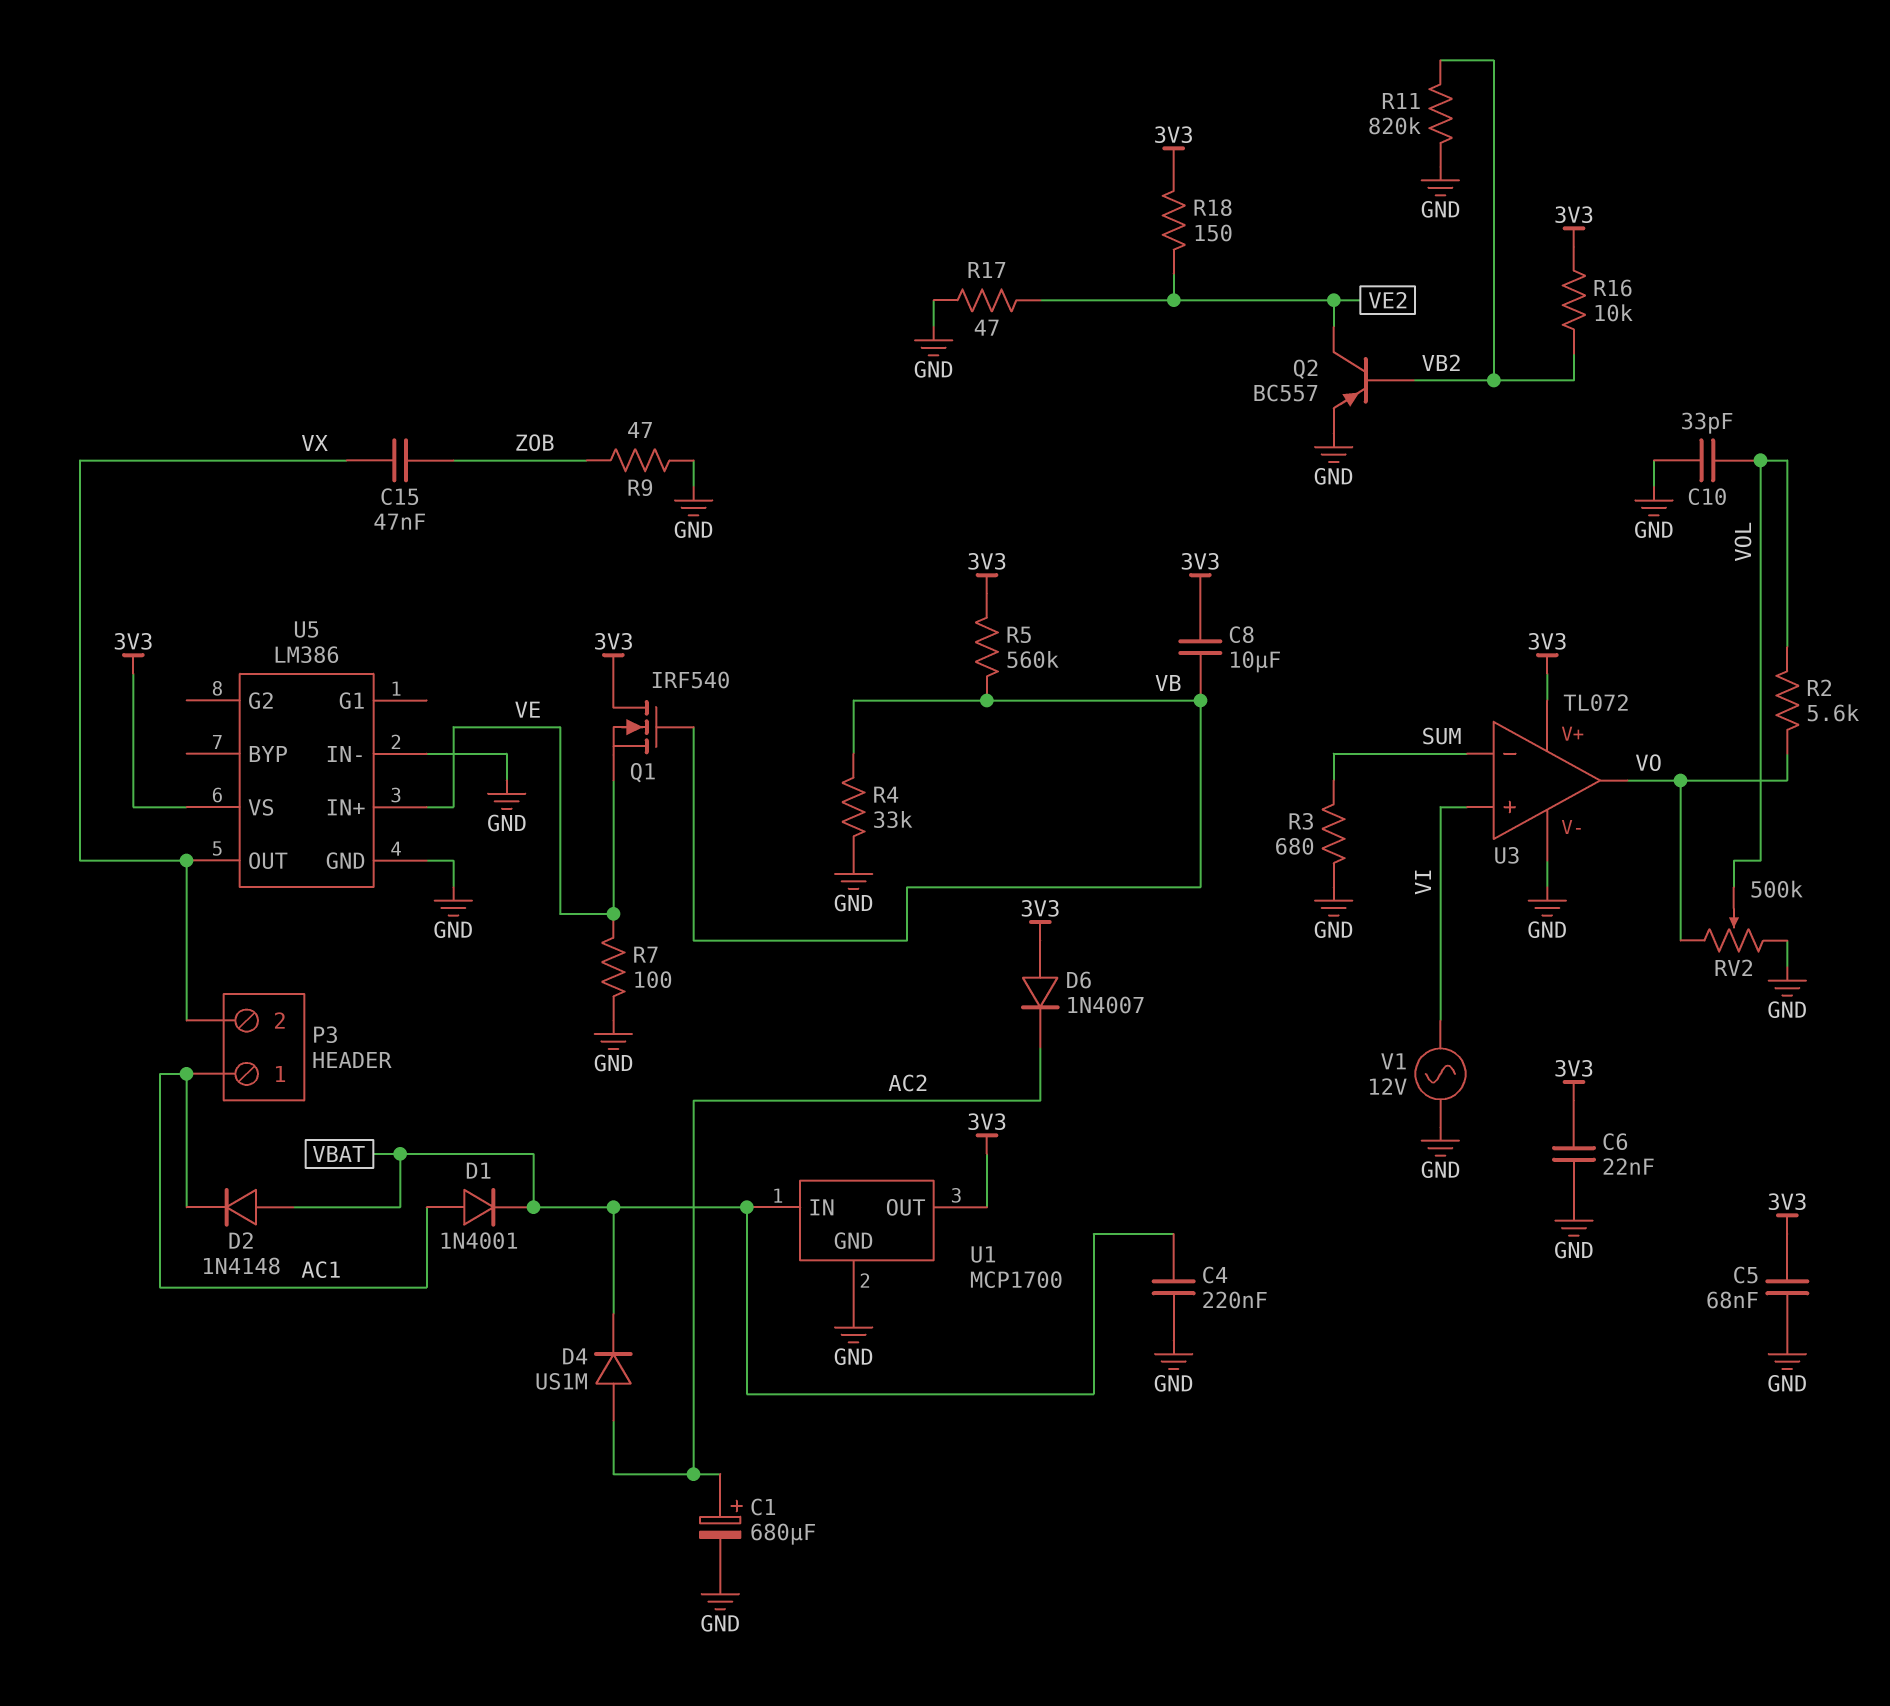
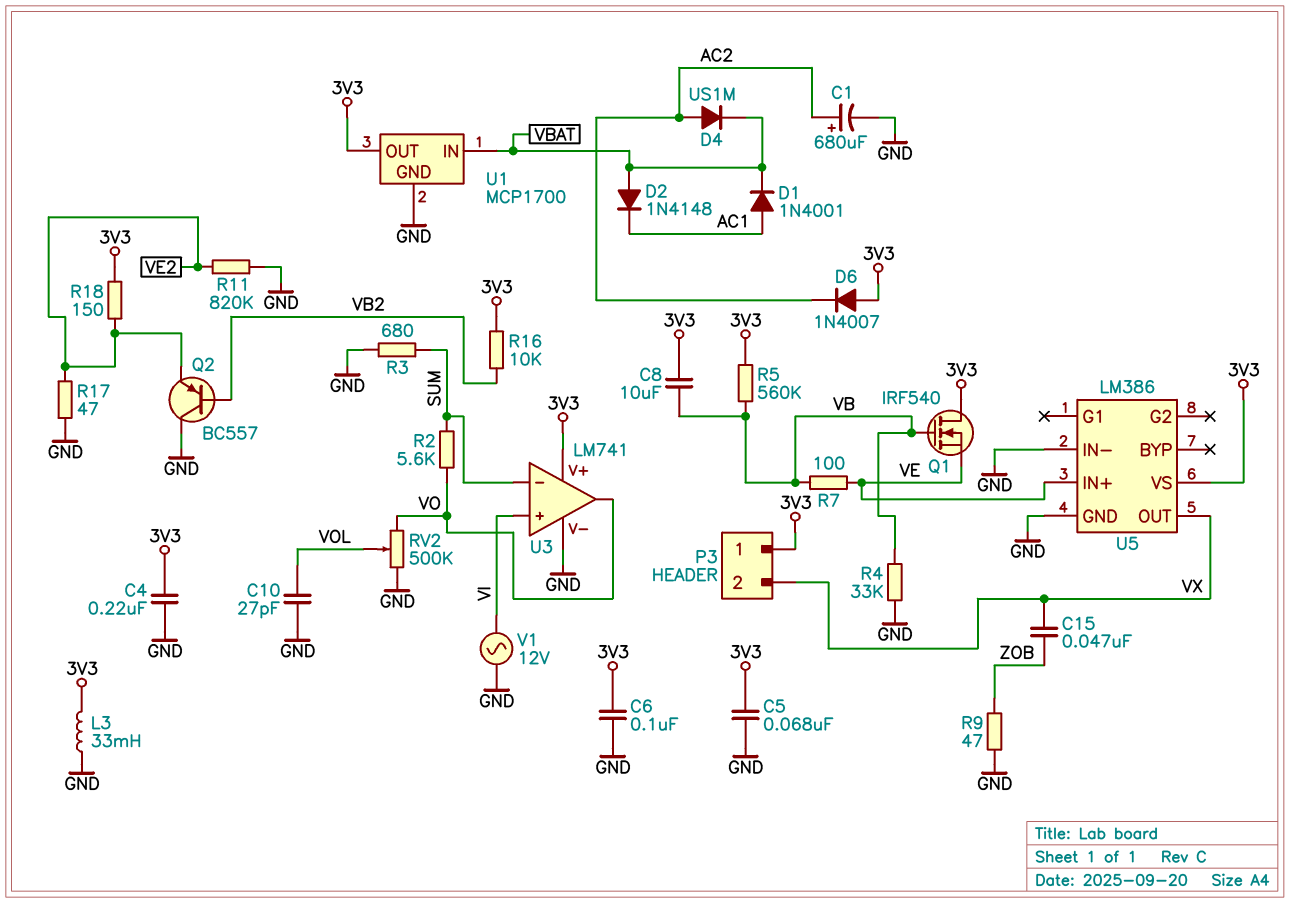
C4: 220nF (GND, VBAT) -> 220nF (3V3, GND)
C6: 22nF (3V3, GND) -> 100nF (3V3, GND)
C10: 33pF (GND, VOL) -> 27pF (GND, VOL)
L3: none -> 33mH (3V3, GND)
P3 pin 1: AC1 -> 3V3
Q2: PNP BC557 (B VB2, C VE2, E GND) -> PNP BC557 (B VB2, C GND, E VE2)
R2: 5.6k (VO, VOL) -> 5.6k (SUM, VO)
R7: 100 (GND, VE) -> 100 (VB, VE)
R11: 820k (GND, VB2) -> 820k (GND, VE2)
U3: TL072 -> LM741

